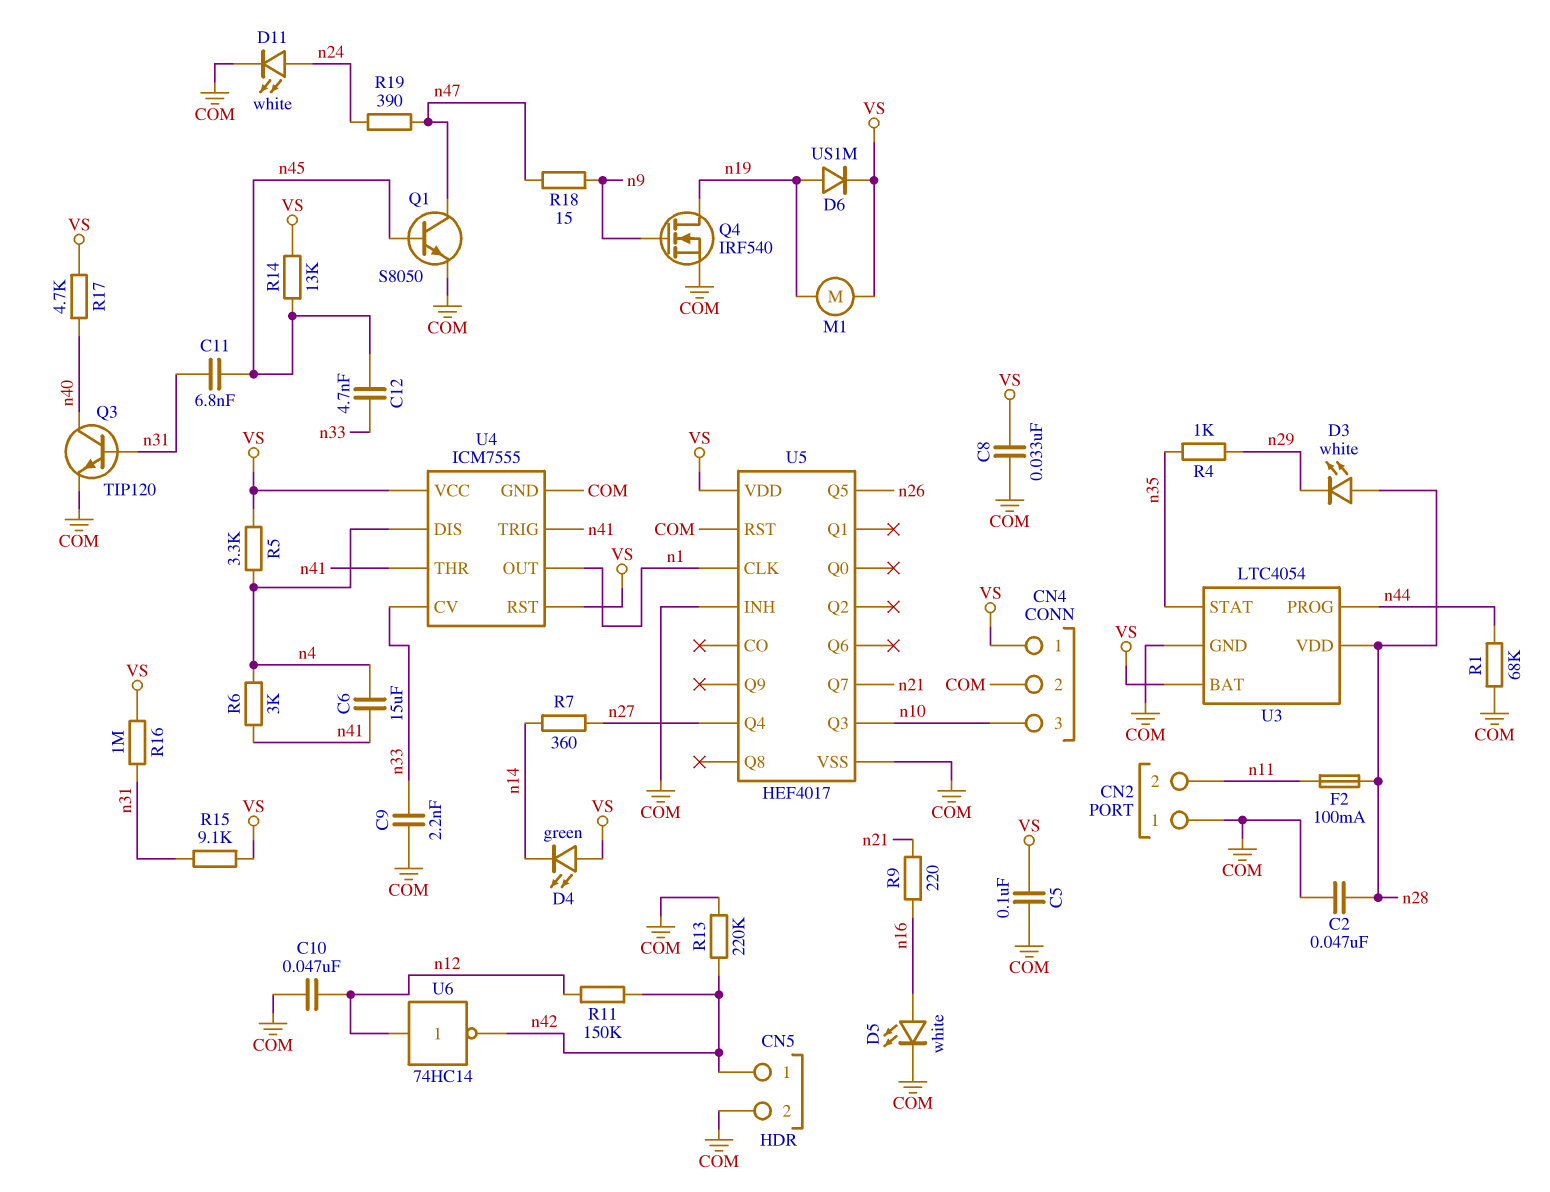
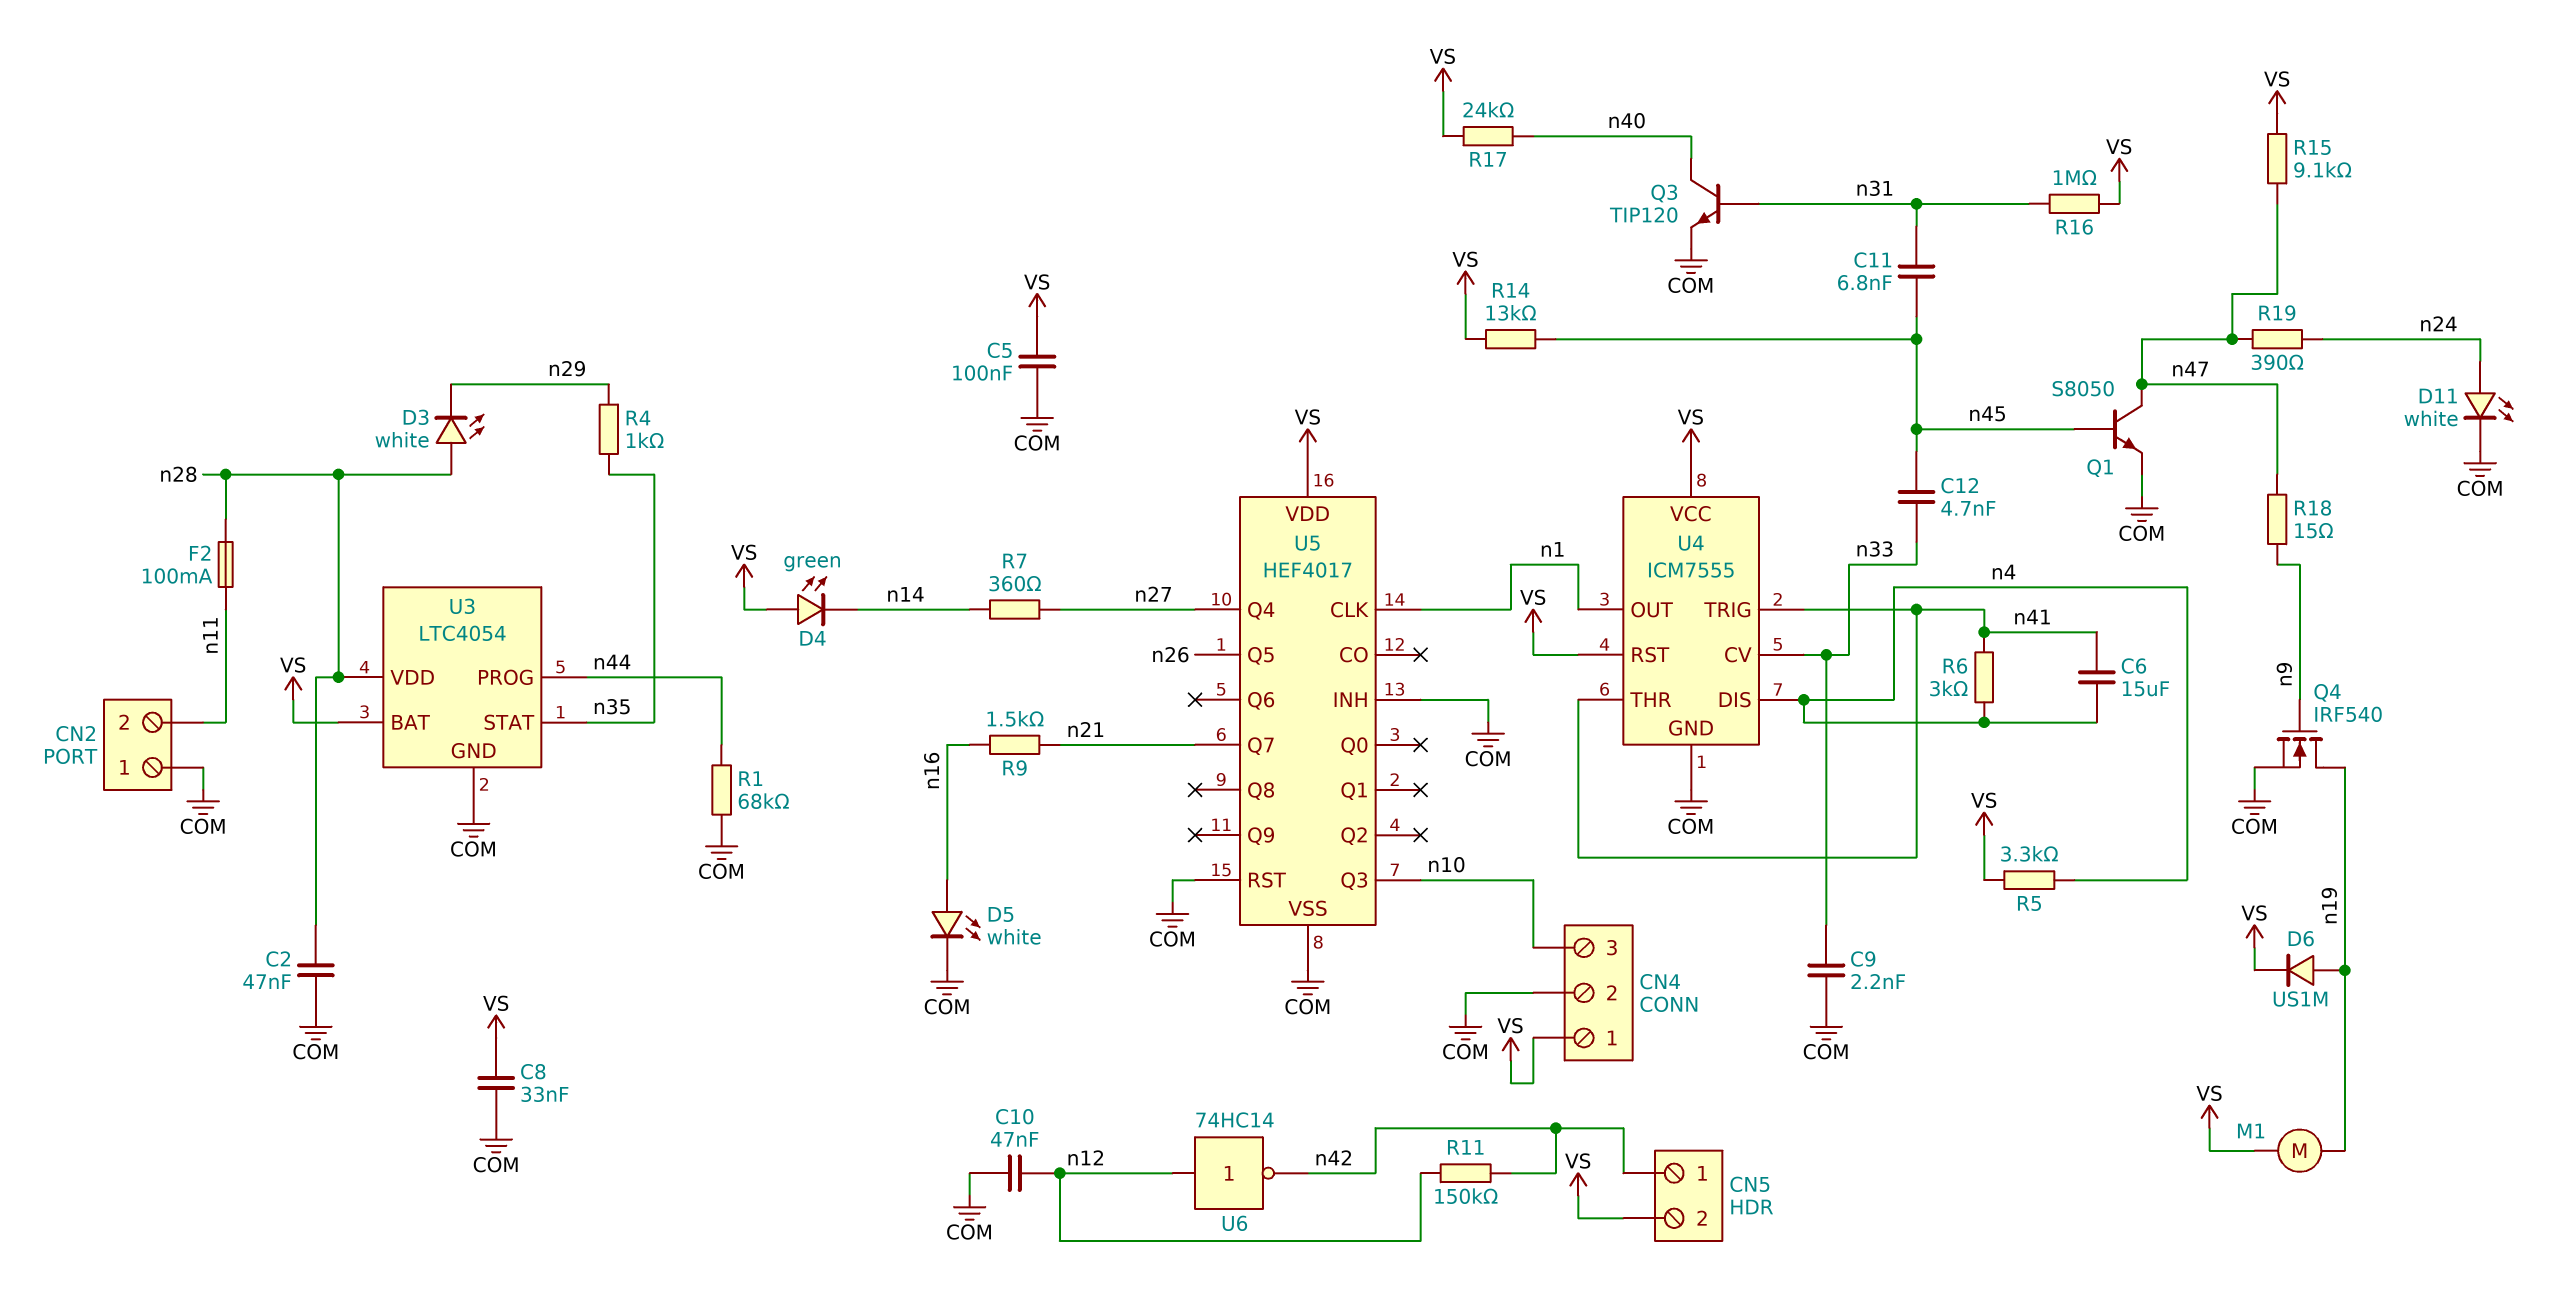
CN5 pin 2: COM -> VS
R9: 220 (n16, n21) -> 1.5k (n16, n21)
R13: 220k (COM, n42) -> none
R15: 9.1k (VS, n31) -> 9.1k (VS, n47)
R17: 4.7k (VS, n40) -> 24k (VS, n40)

